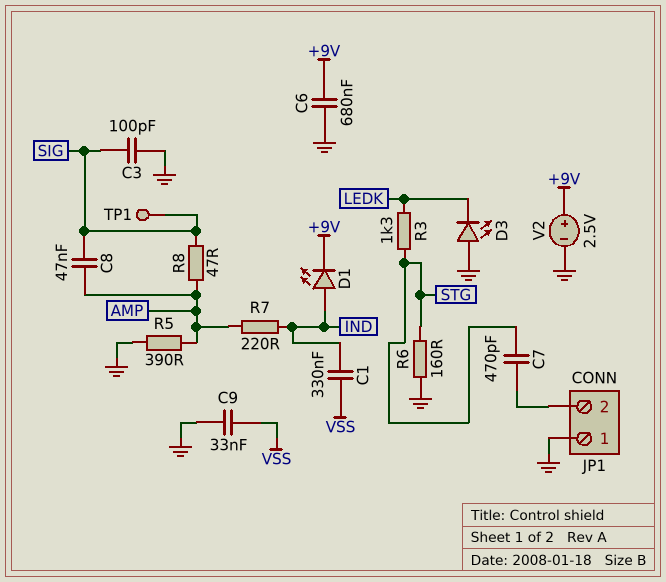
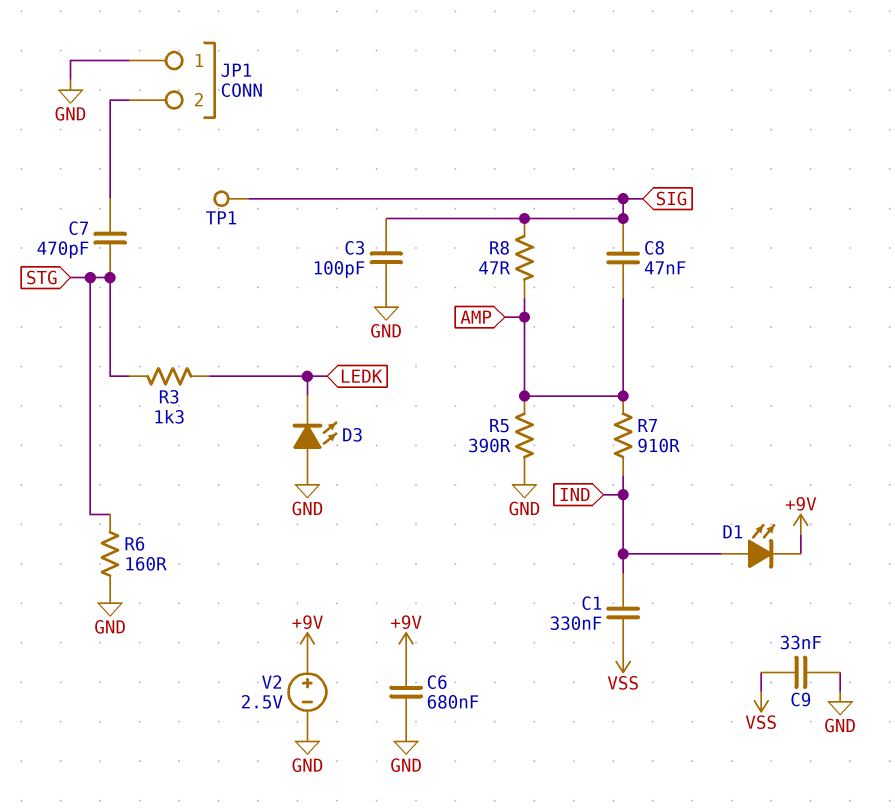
R7: 220 (AMP, IND) -> 910 (AMP, IND)

